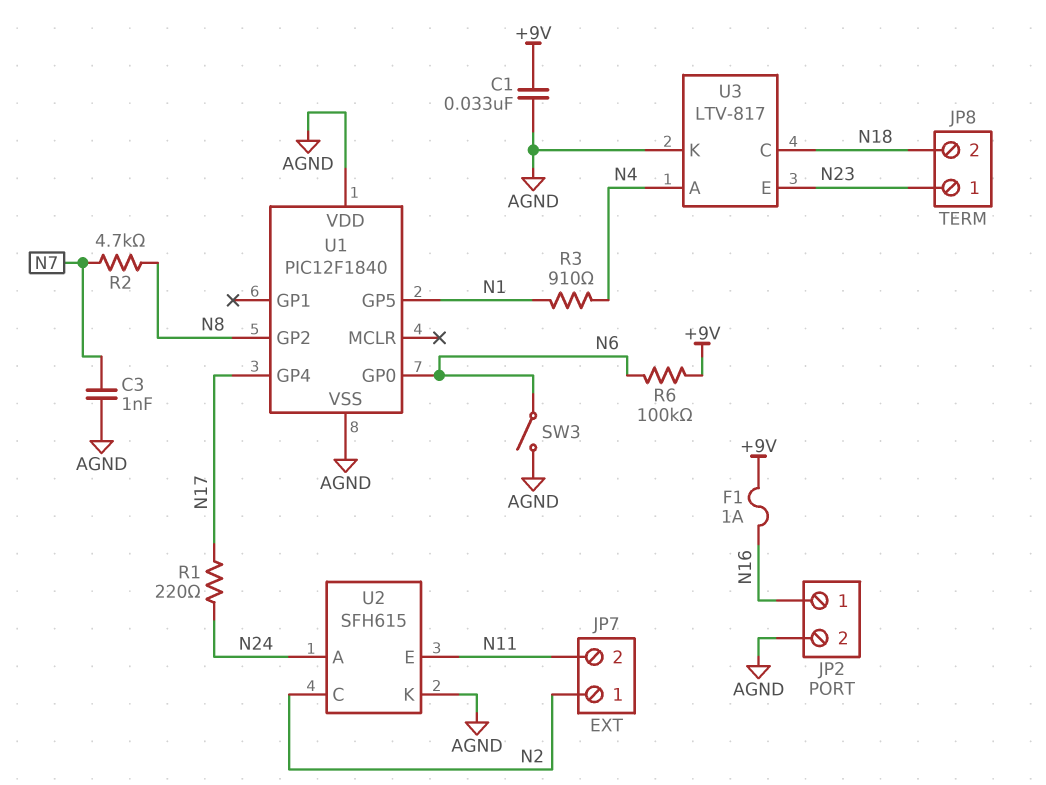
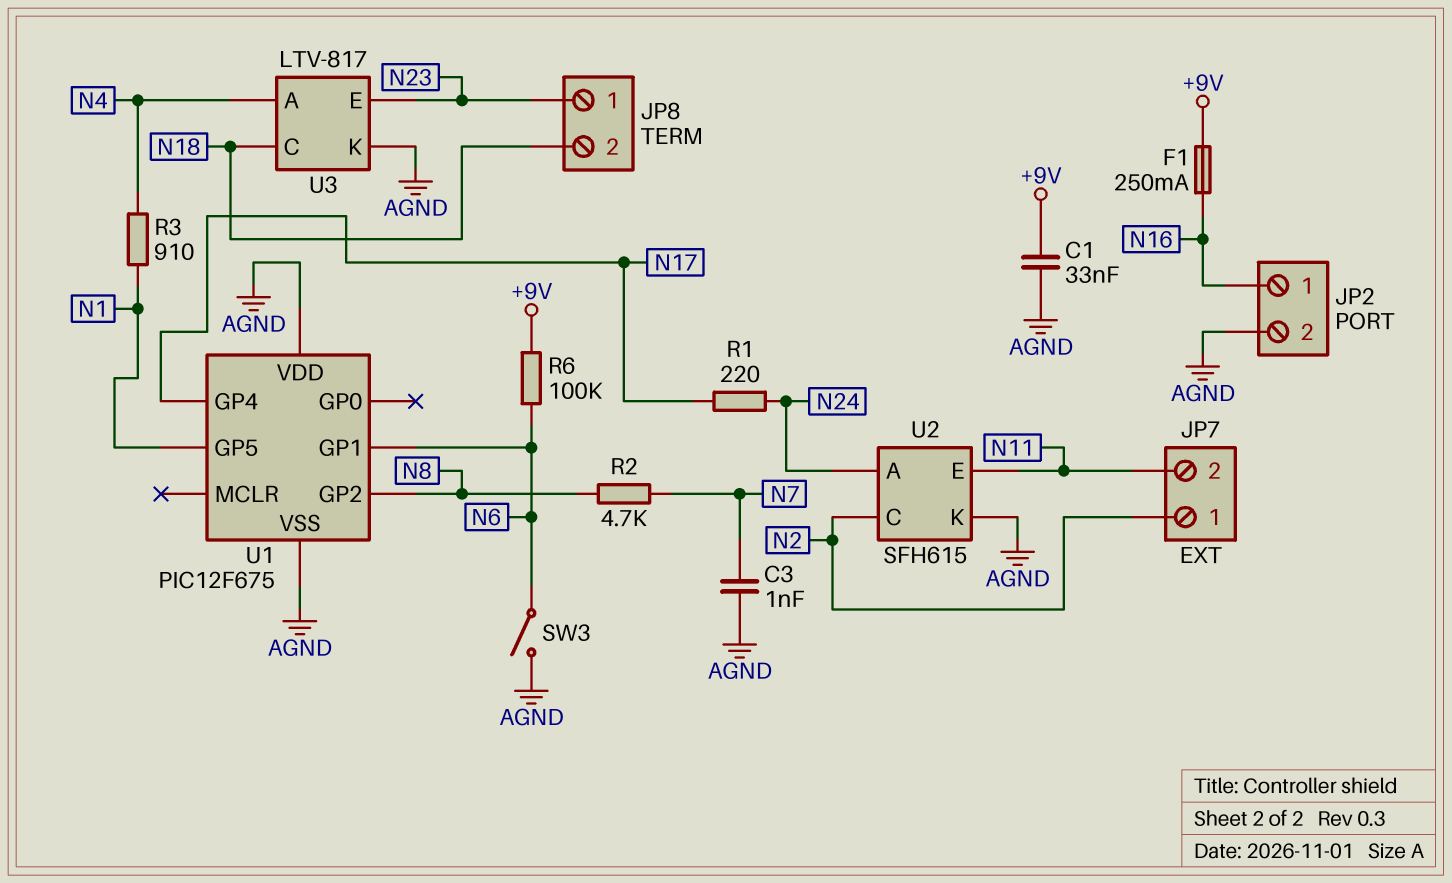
F1: 1A (+9V, N16) -> 250mA (+9V, N16)
U1: PIC12F1840 -> PIC12F675
U1 pin GP0: N6 -> none
U1 pin GP1: none -> N6

